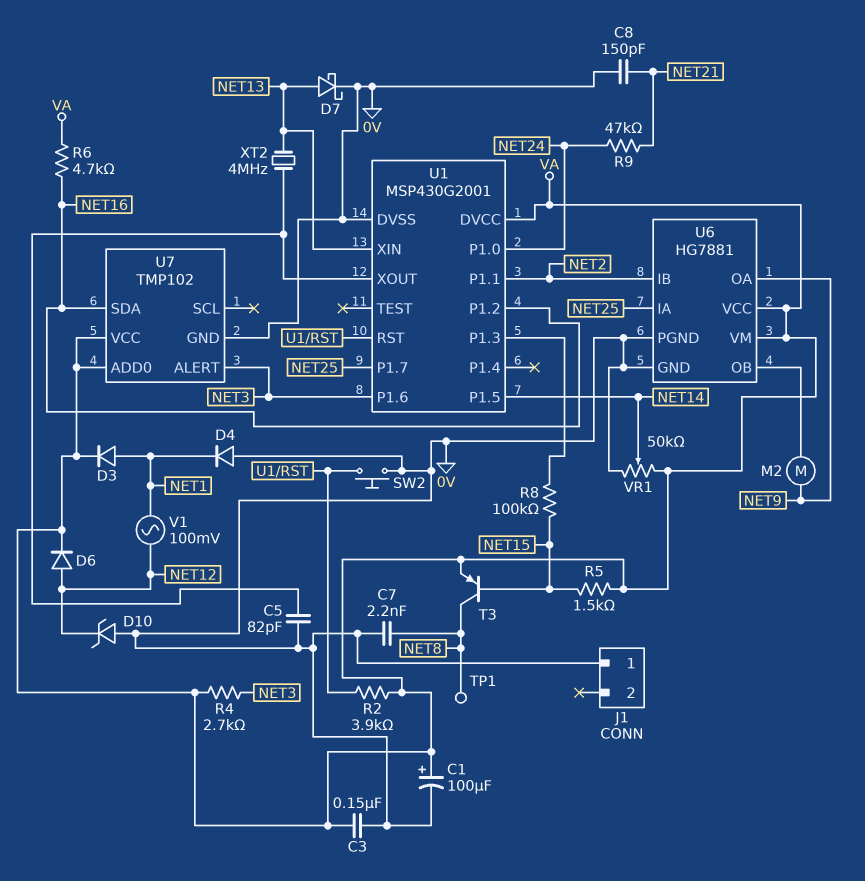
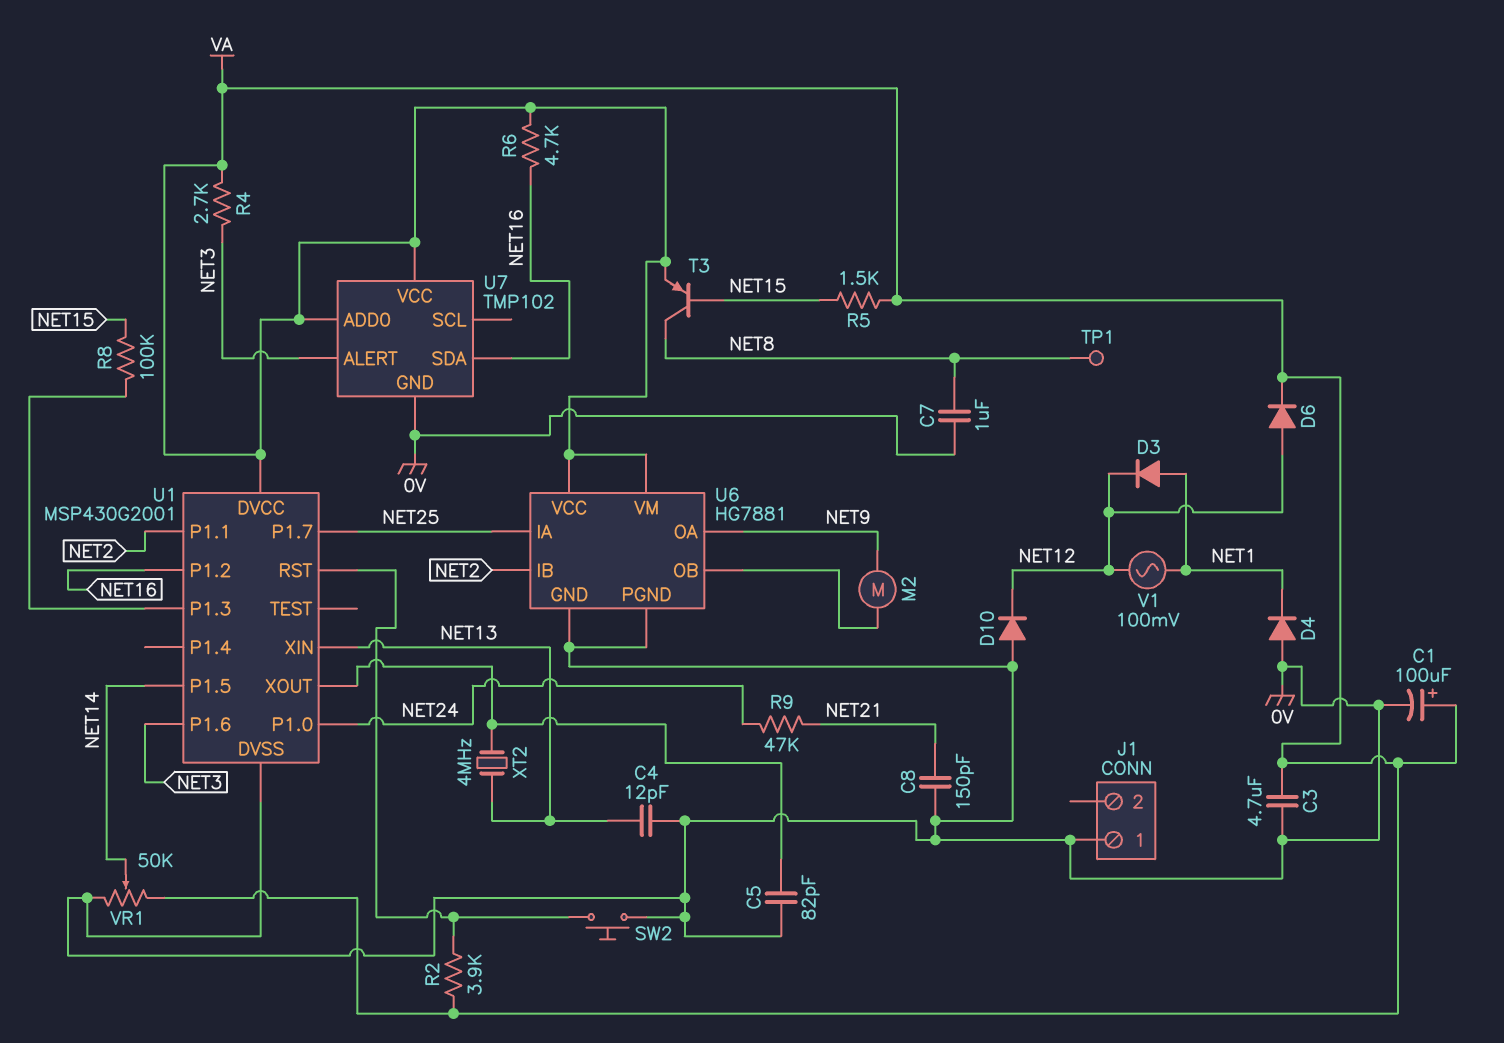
C3: 150nF (0V, VA) -> 4.7uF (0V, VA)
C4: none -> 12pF (0V, NET13)
C7: 2.2nF (0V, NET8) -> 1uF (0V, NET8)
D3: diode (A NET1, K VA) -> diode (A NET1, K NET12)
D7: schottky (A NET13, K 0V) -> none
D10: zener (A 0V, K NET12) -> diode (A 0V, K NET12)

